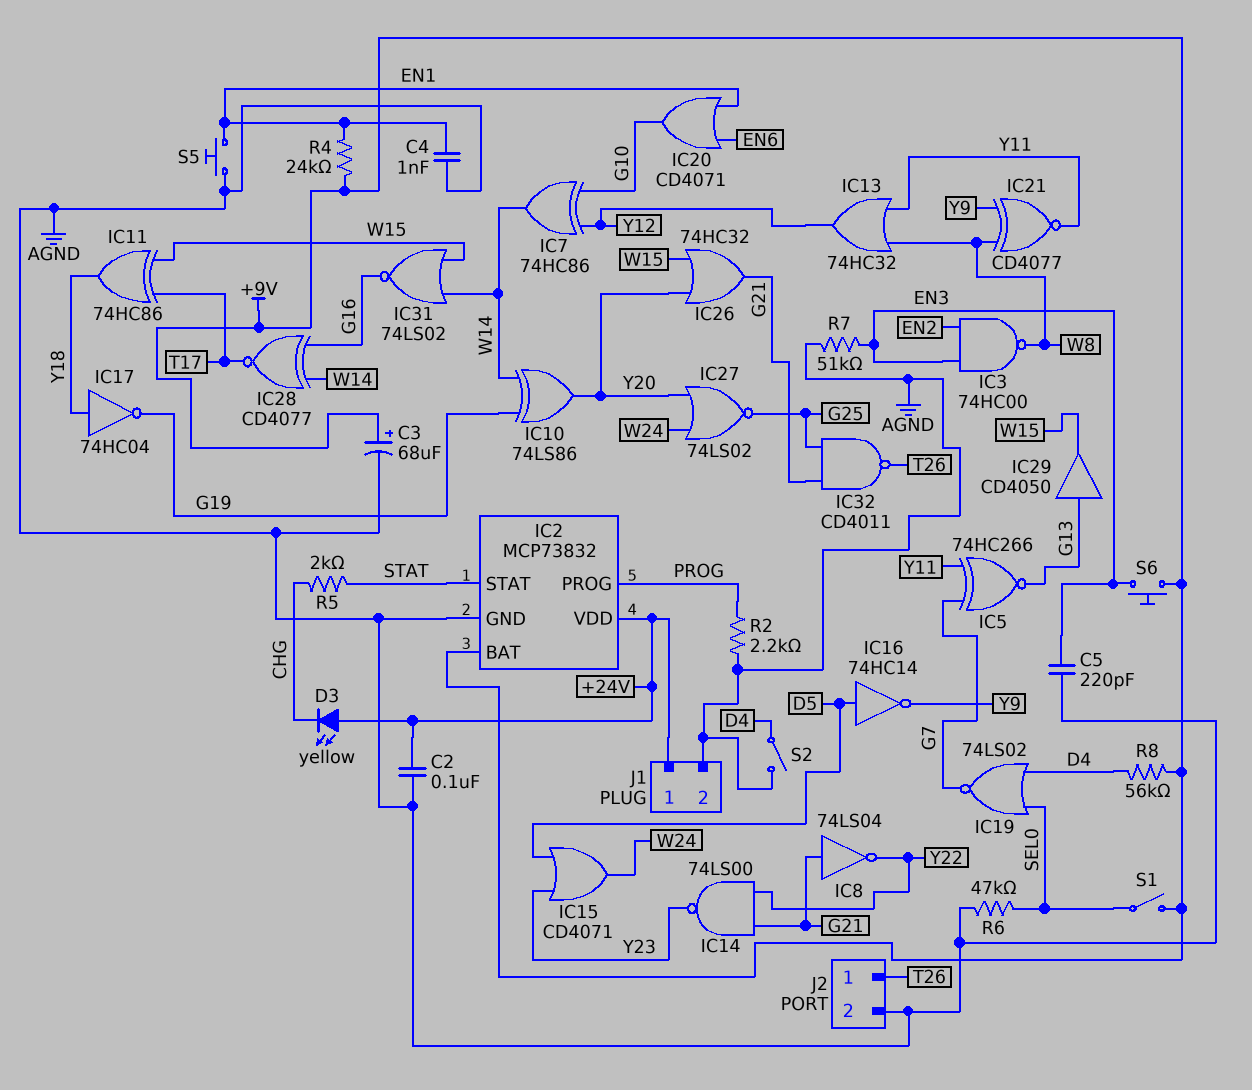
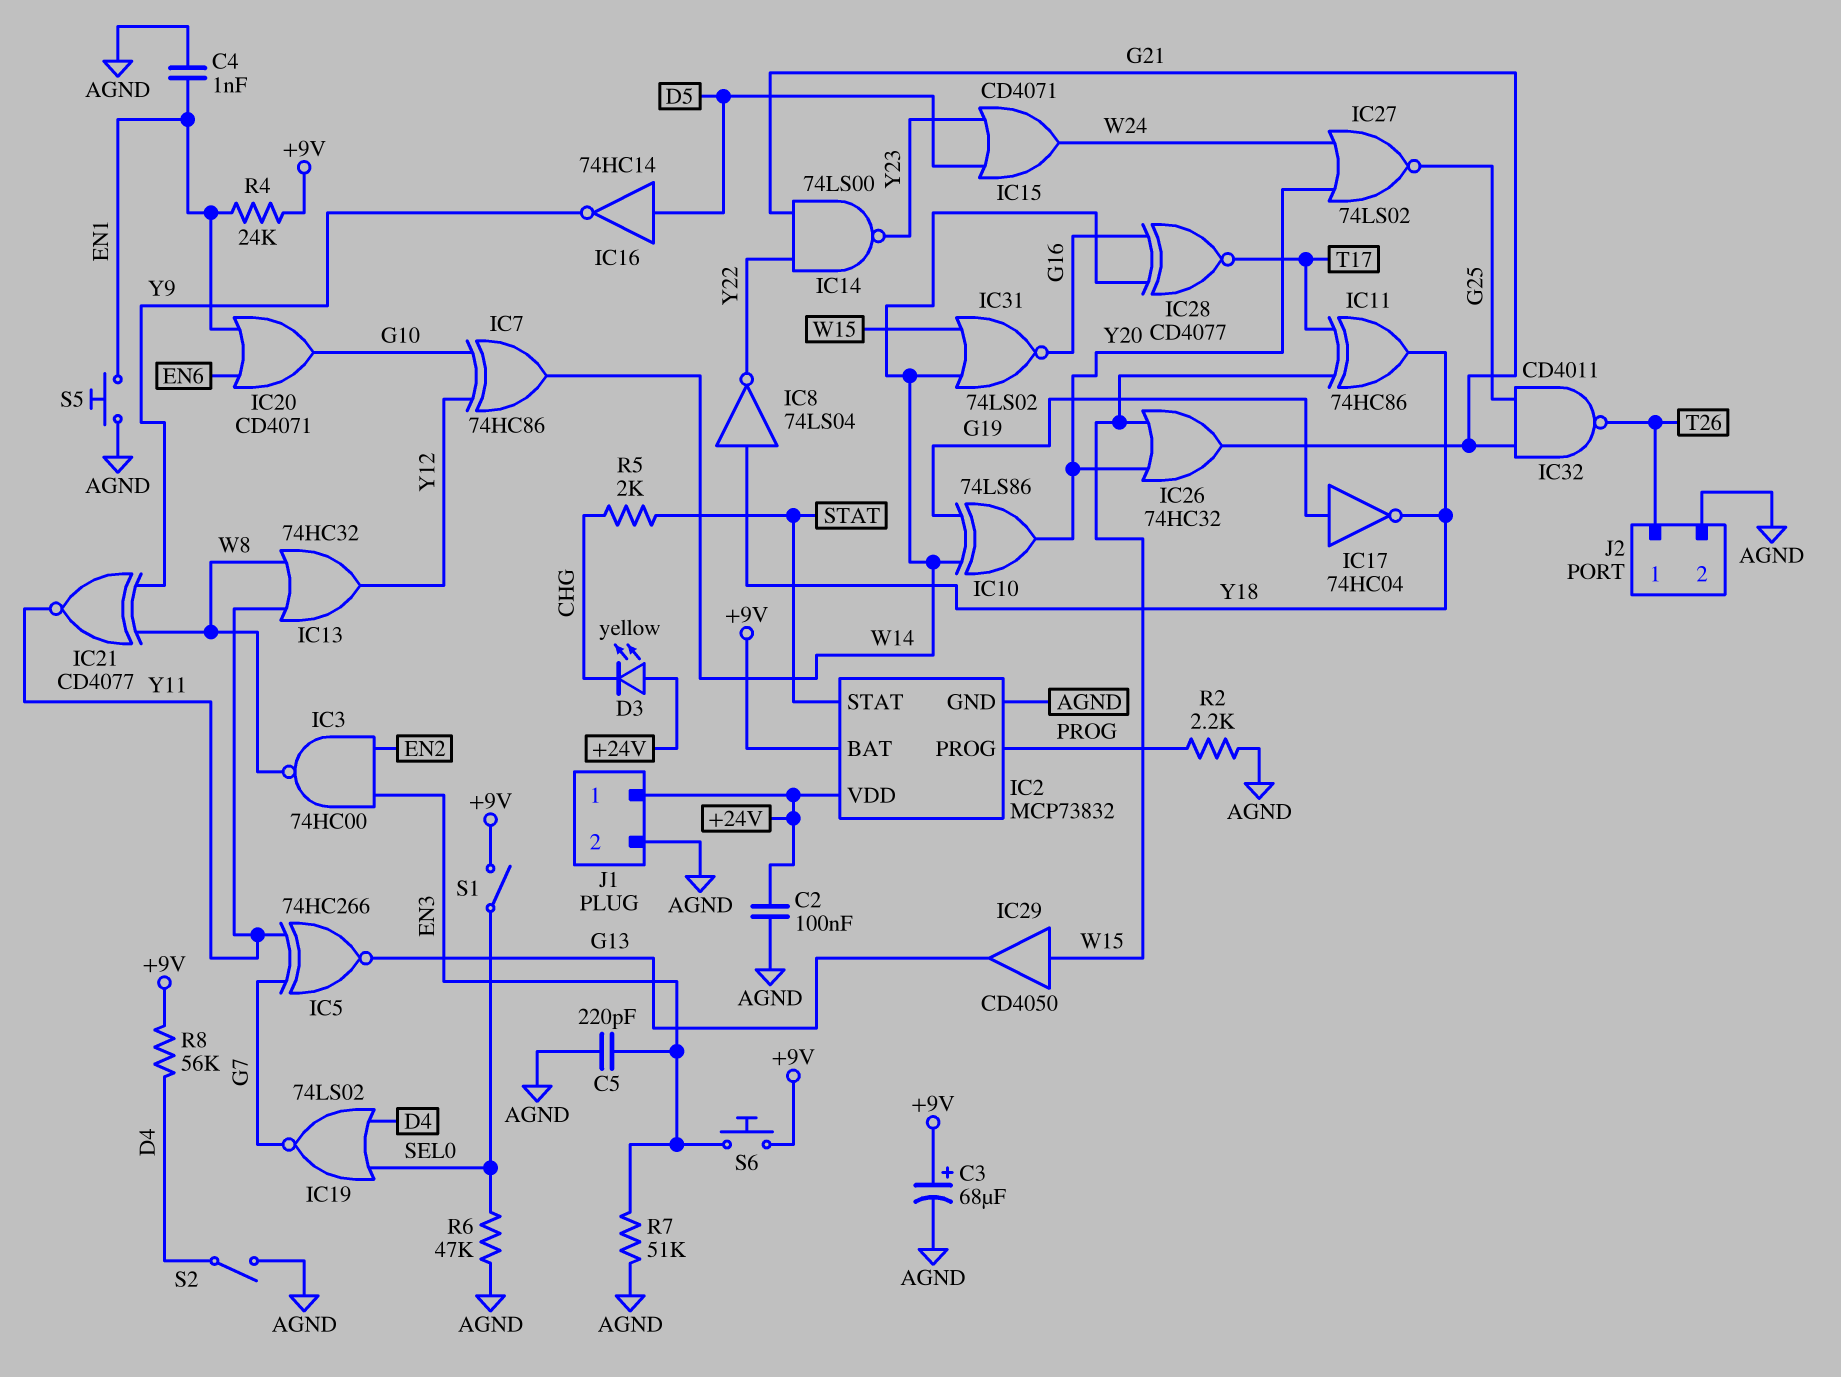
IC8: NOT 74LS04 (in G21, out Y22) -> NOT 74LS04 (in Y18, out Y22)
IC17: NOT 74HC04 (in Y18, out G19) -> NOT 74HC04 (in G19, out Y18)
IC29: buffer CD4050 (in G13, out W15) -> buffer CD4050 (in W15, out G13)

